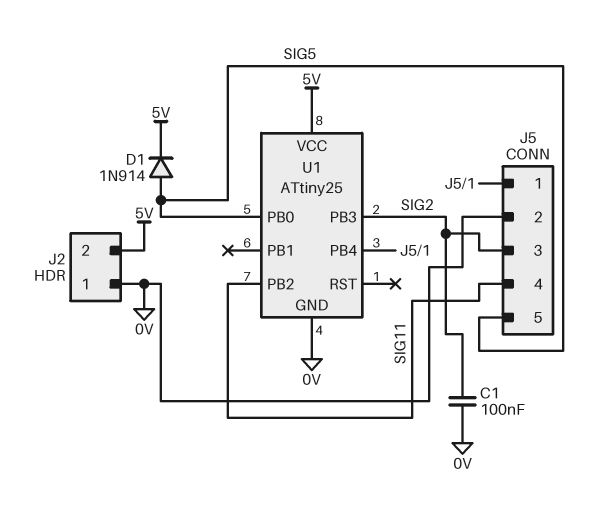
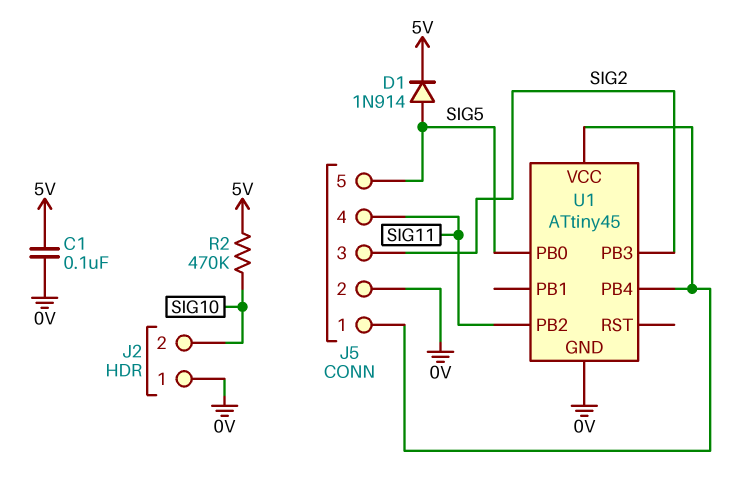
C1: 100nF (0V, SIG2) -> 100nF (0V, 5V)
J2 pin 2: 5V -> SIG10
R2: none -> 470k (5V, SIG10)
U1: ATtiny25 -> ATtiny45
U1 pin VCC: 5V -> J5/1

